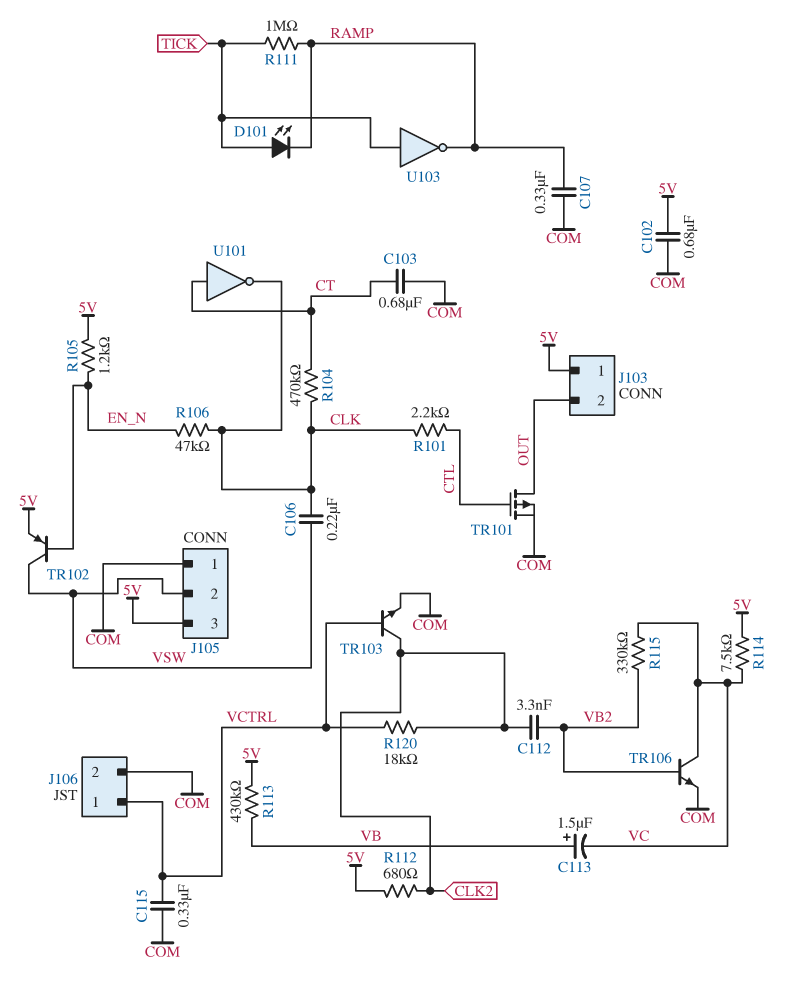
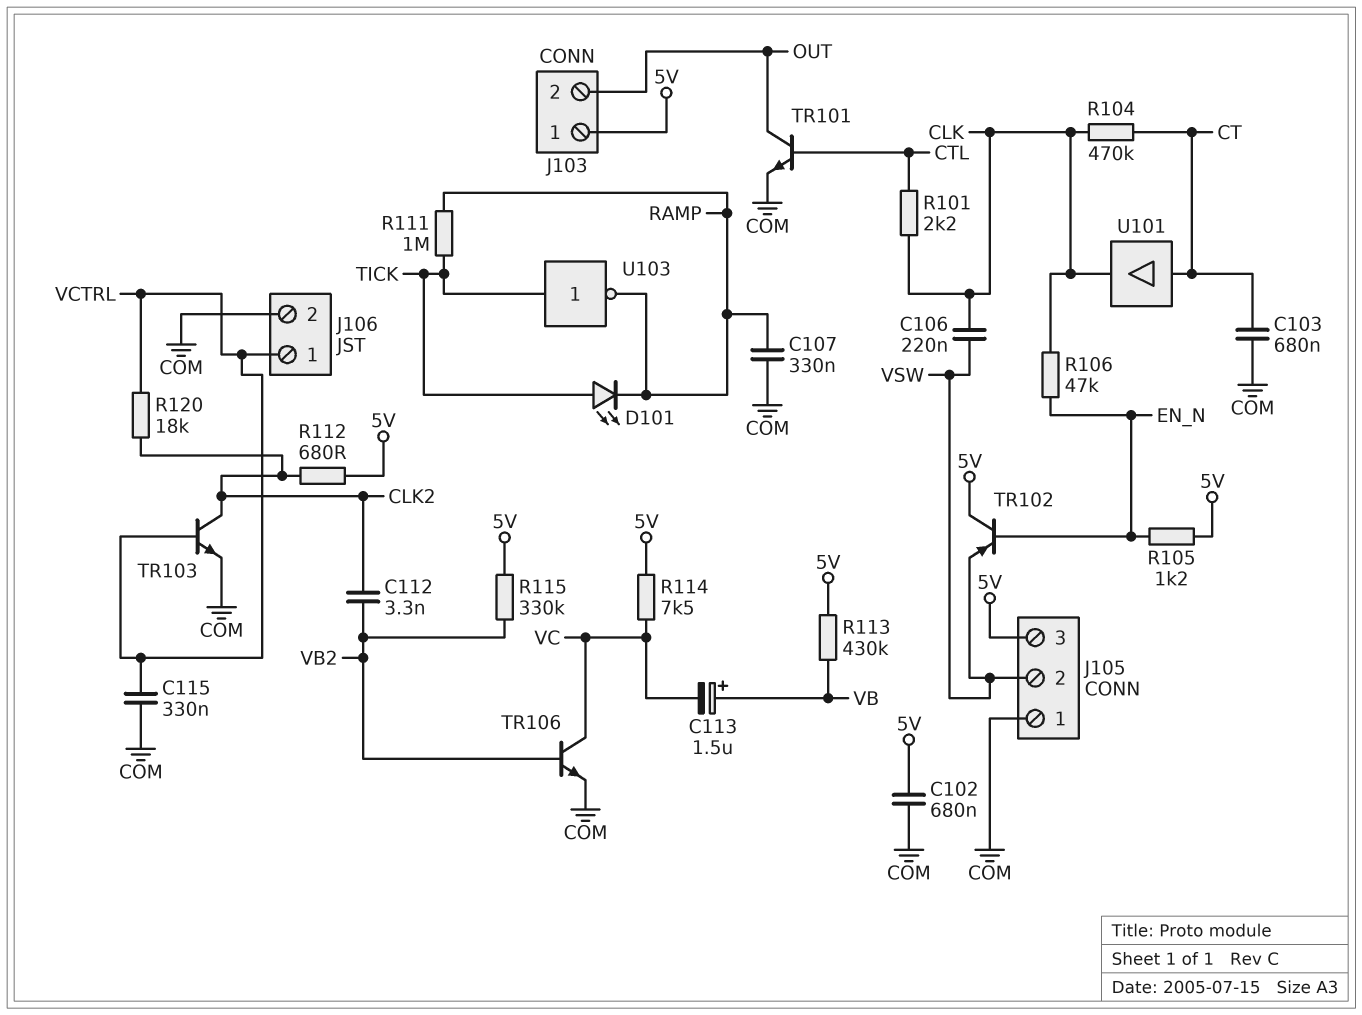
R115: 330k (VB2, VC) -> 330k (5V, VB2)
TR101: PMOS (G CTL, D OUT, S COM) -> NPN (B CTL, C OUT, E COM)
TR102: PNP (B EN_N, C VSW, E 5V) -> PNP (B EN_N, C 5V, E VSW)
U101: NOT (in CT, out CLK) -> buffer (in CT, out CLK)

